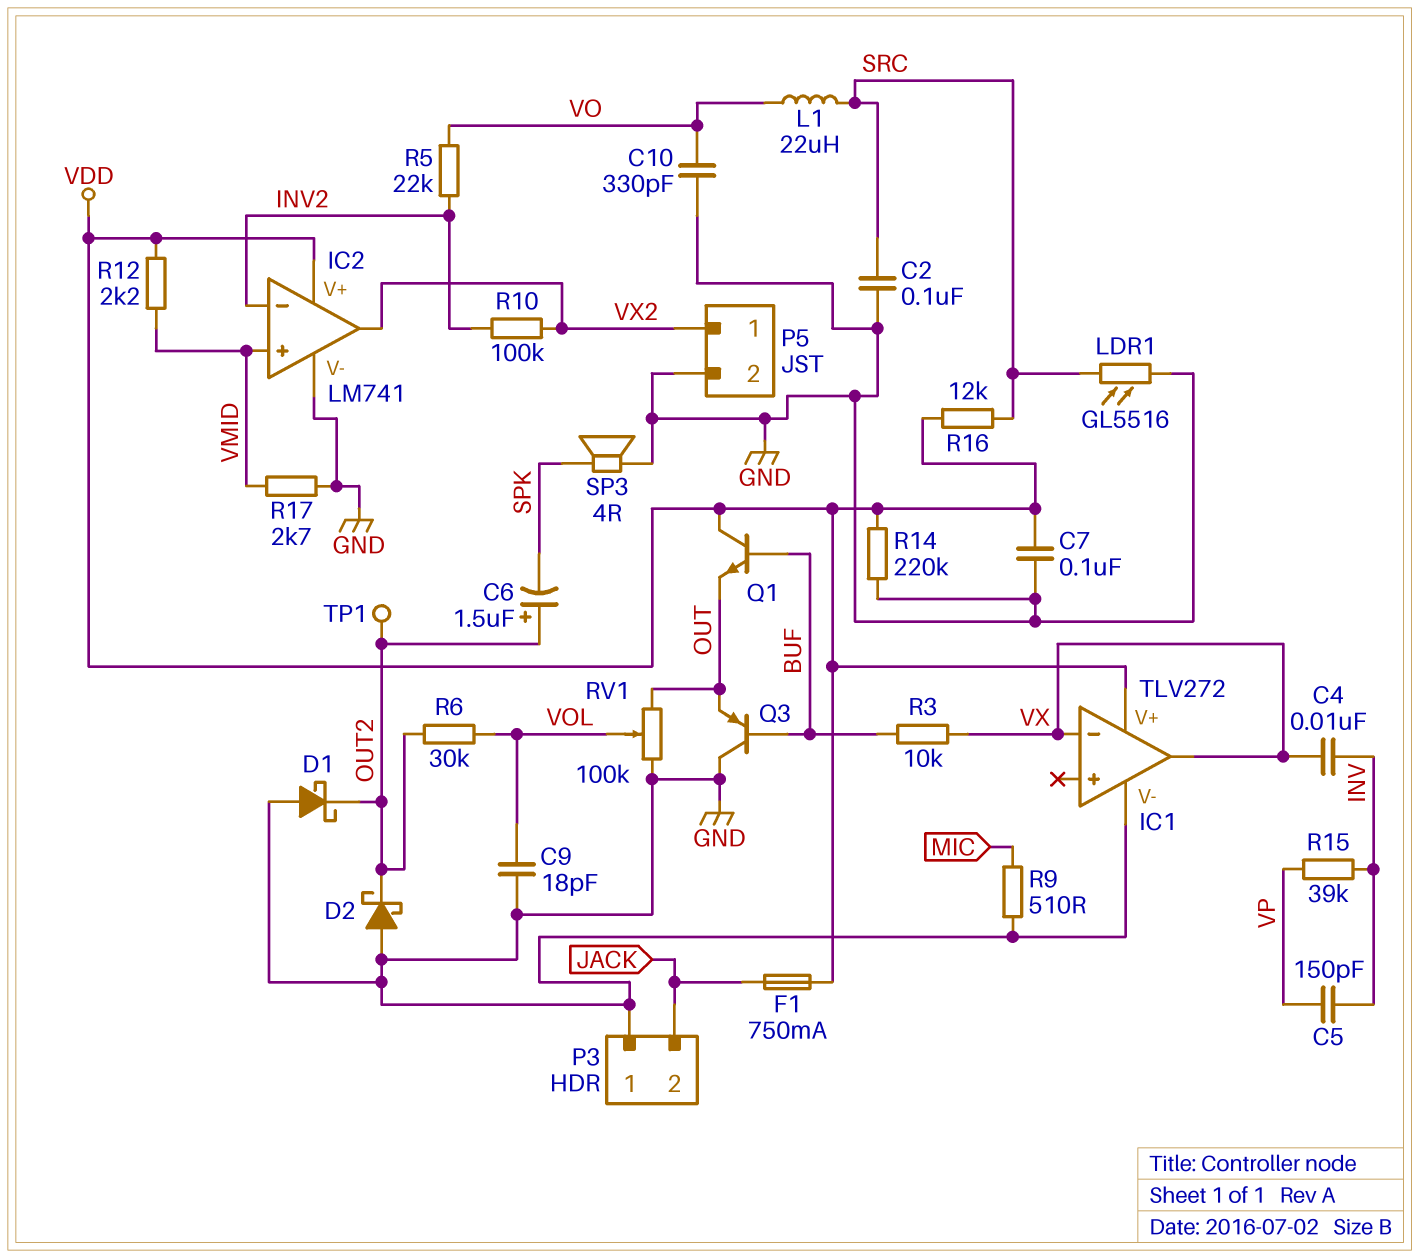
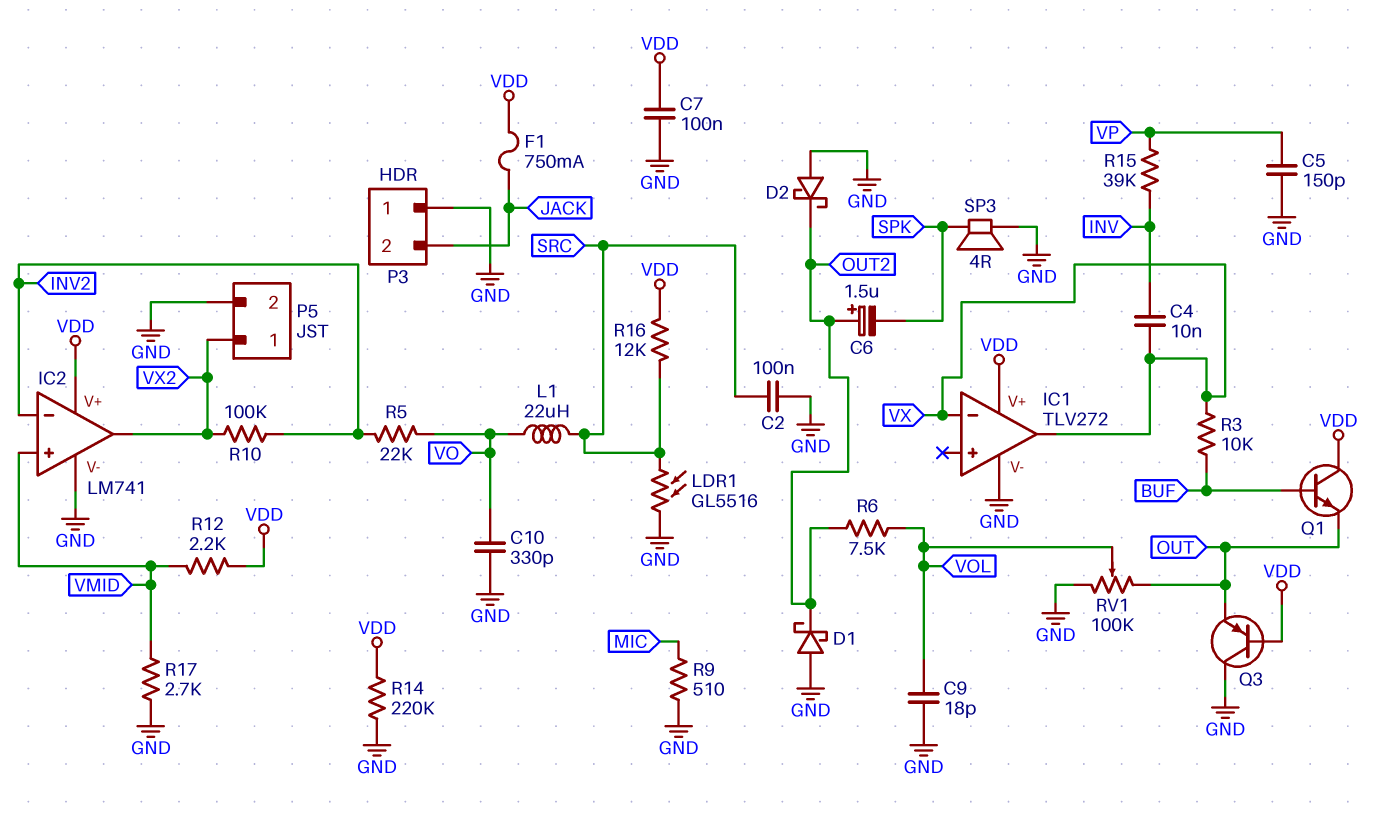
C5: 150pF (INV, VP) -> 150pF (GND, VP)
Q3: PNP (B BUF, C GND, E OUT) -> PNP (B VDD, C GND, E OUT)
R6: 30k (OUT2, VOL) -> 7.5k (OUT2, VOL)
TP1: test point (OUT2) -> none

